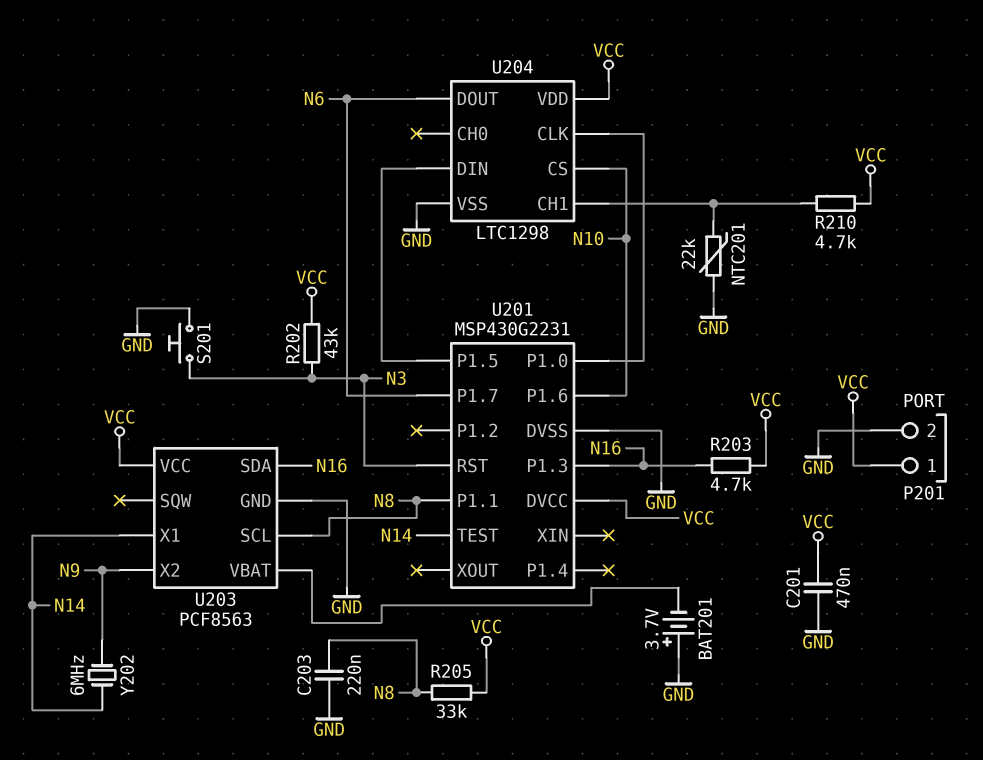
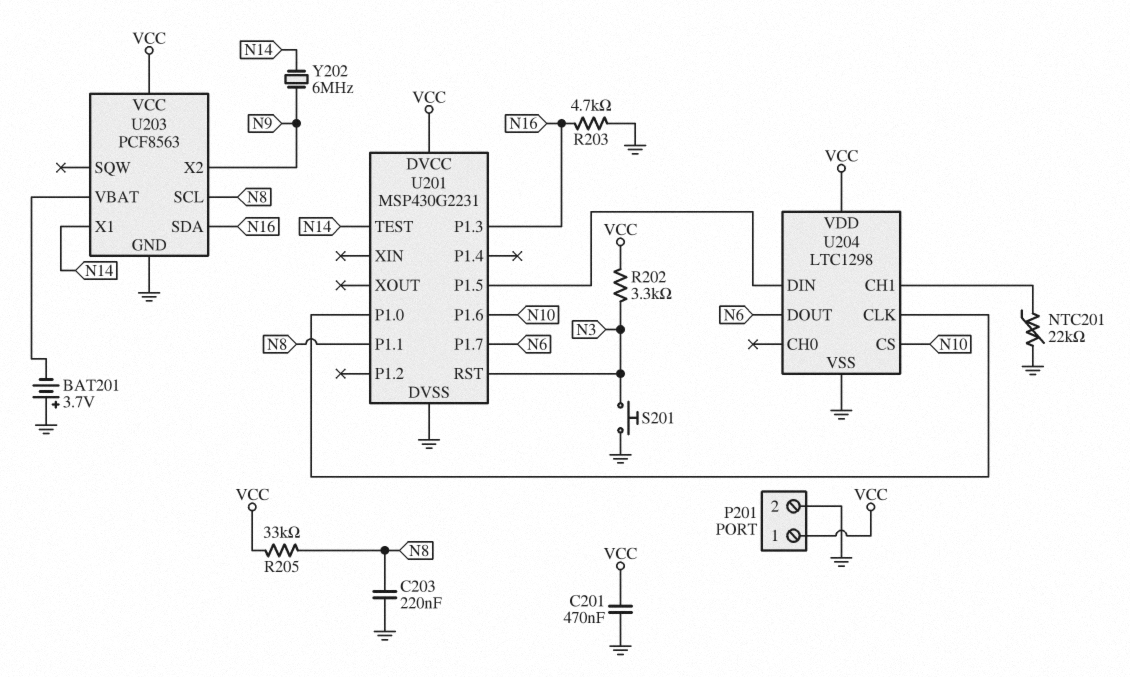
R202: 43k (N3, VCC) -> 3.3k (N3, VCC)
R203: 4.7k (N16, VCC) -> 4.7k (GND, N16)
R210: 4.7k (U204/CH1, VCC) -> none

